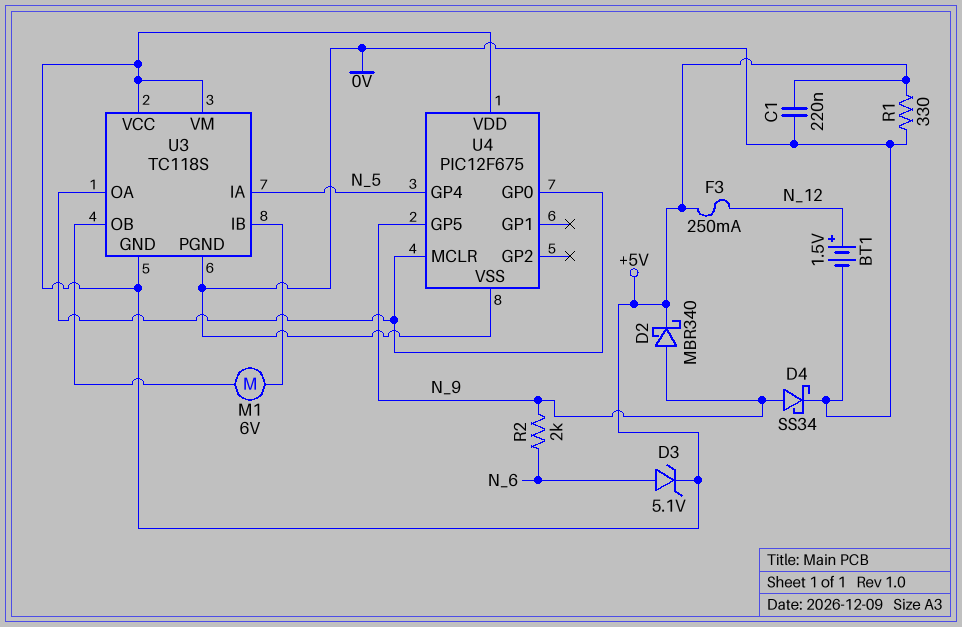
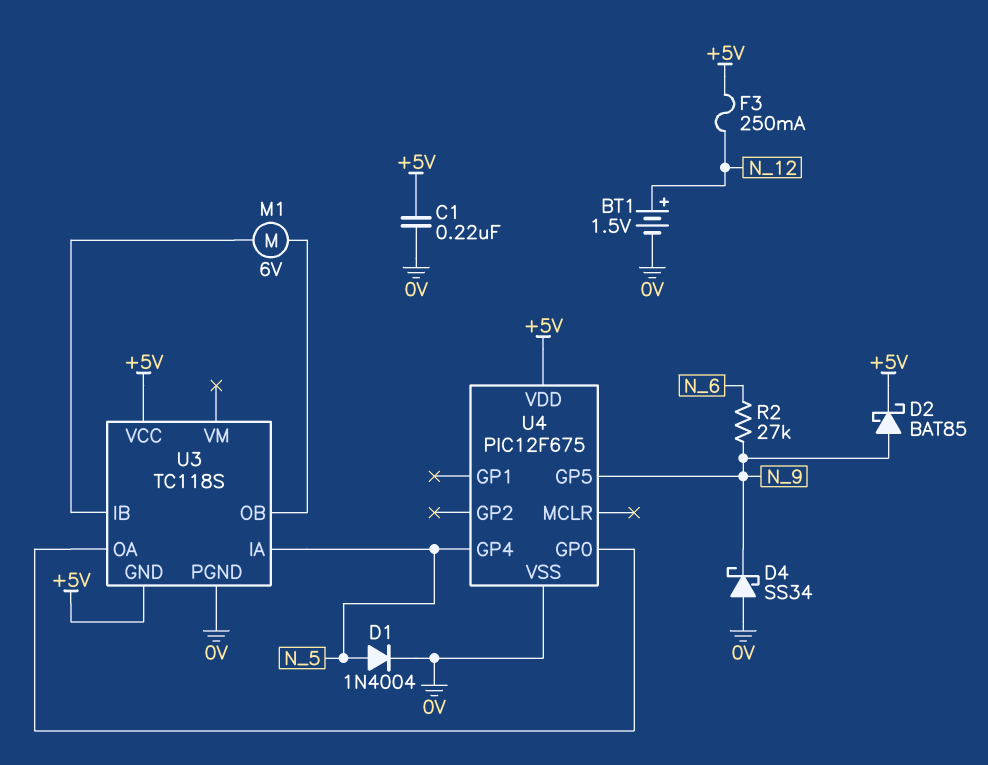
D1: none -> diode 1N4004 (A N_5, K 0V)
D2: schottky MBR340 (A N_9, K +5V) -> schottky BAT85 (A N_9, K +5V)
D3: zener 5.1V (A N_6, K +5V) -> none
D4: schottky SS34 (A N_9, K 0V) -> schottky SS34 (A 0V, K N_9)
R1: 330 (+5V, 0V) -> none
R2: 2k (N_6, N_9) -> 27k (N_6, N_9)
U3 pin VM: +5V -> none
U4 pin MCLR: U3/OA -> none

